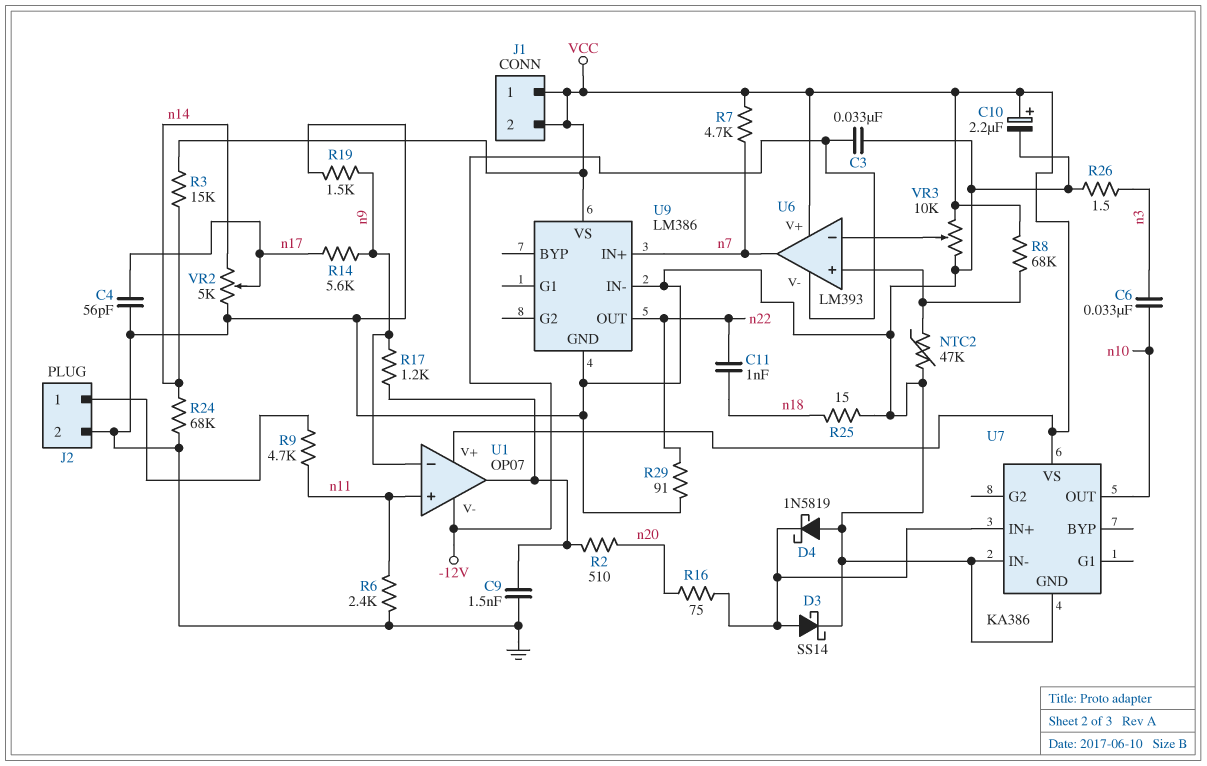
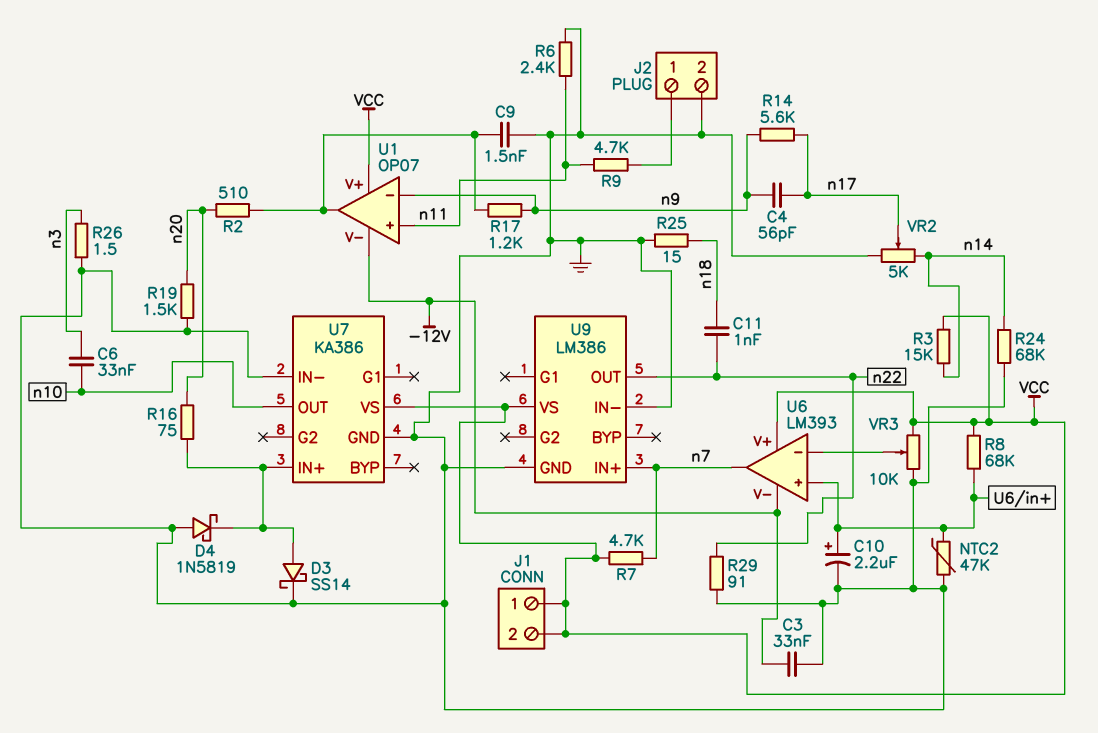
C4: 56pF (GND, n17) -> 56pF (n9, n17)
C10: 2.2uF (plus VCC, minus GND) -> 2.2uF (plus U6/in+, minus GND)
R19: 1.5k (GND, n9) -> 1.5k (GND, n20)

